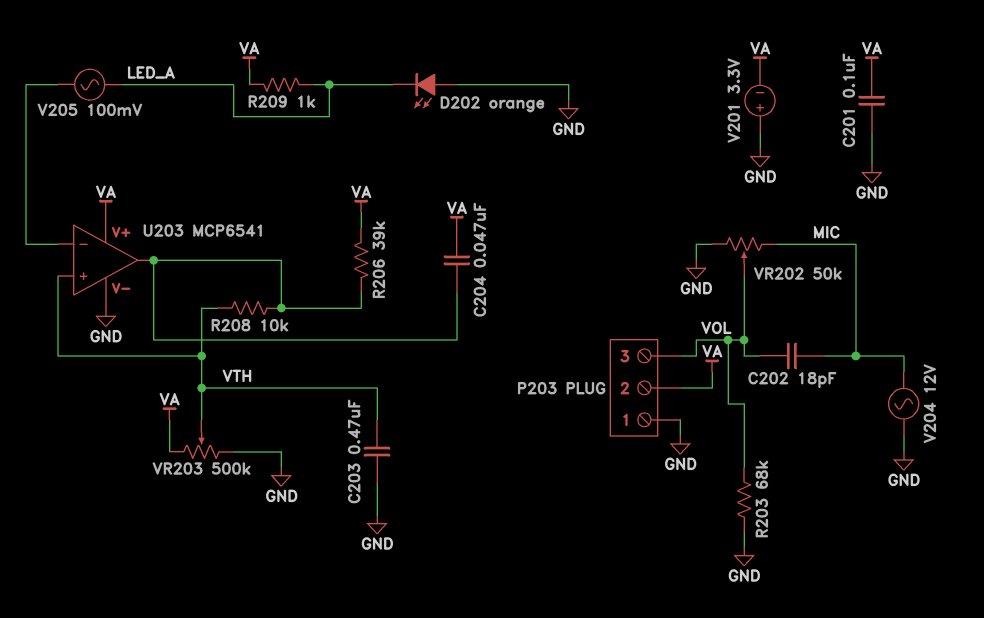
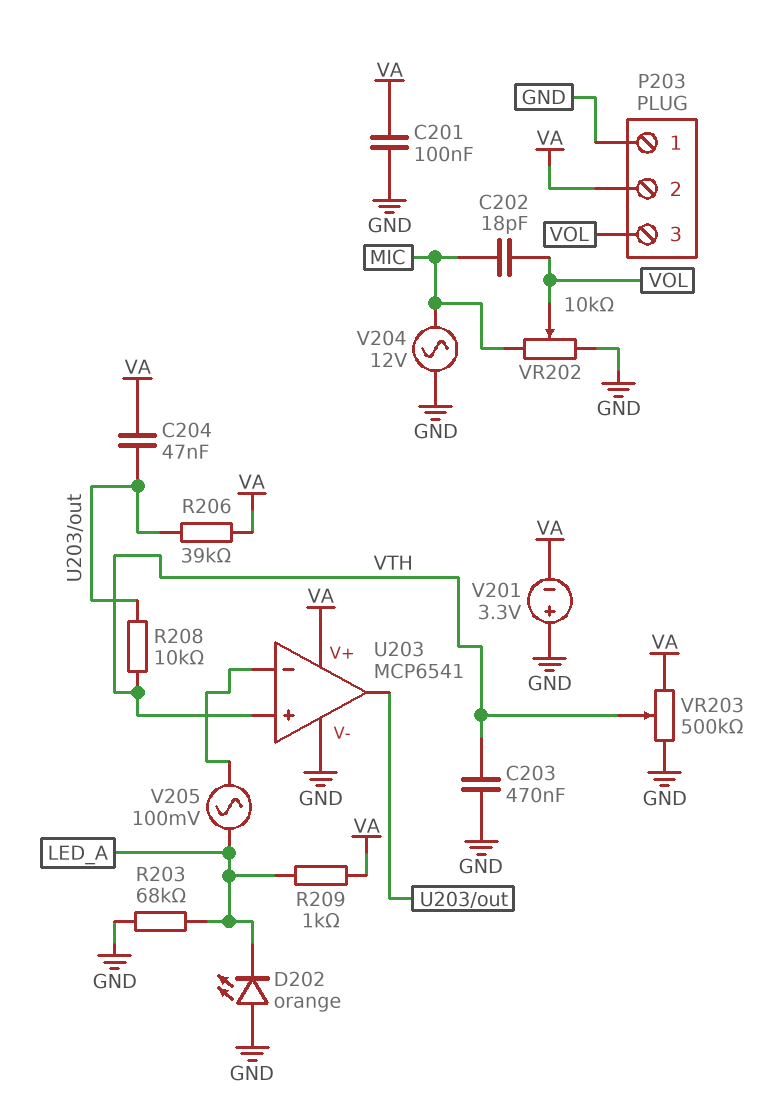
R203: 68k (GND, VOL) -> 68k (GND, LED_A)
VR202: 50k (GND, MIC, wiper VOL) -> 10k (GND, MIC, wiper VOL)

